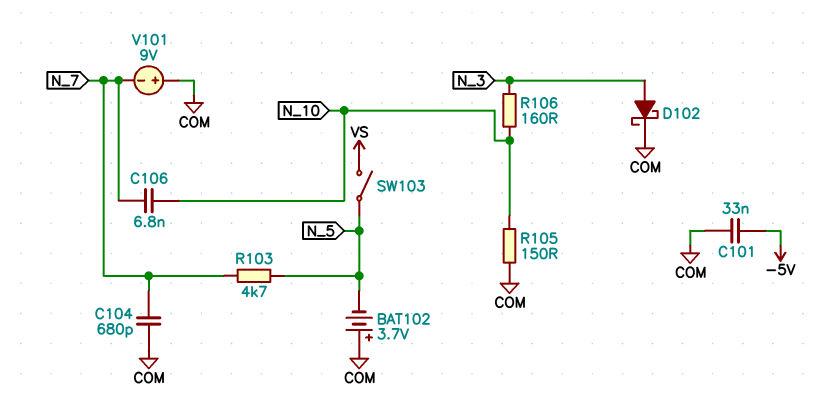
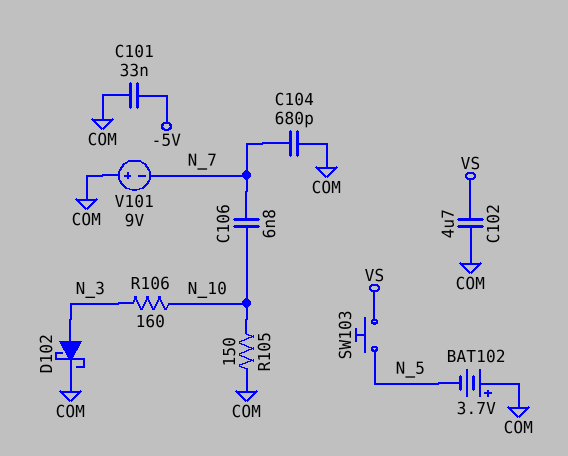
C102: none -> 4.7uF (COM, VS)
R103: 4.7k (N_5, N_7) -> none
SW103: switch (N_5, VS) -> button (N_5, VS)

